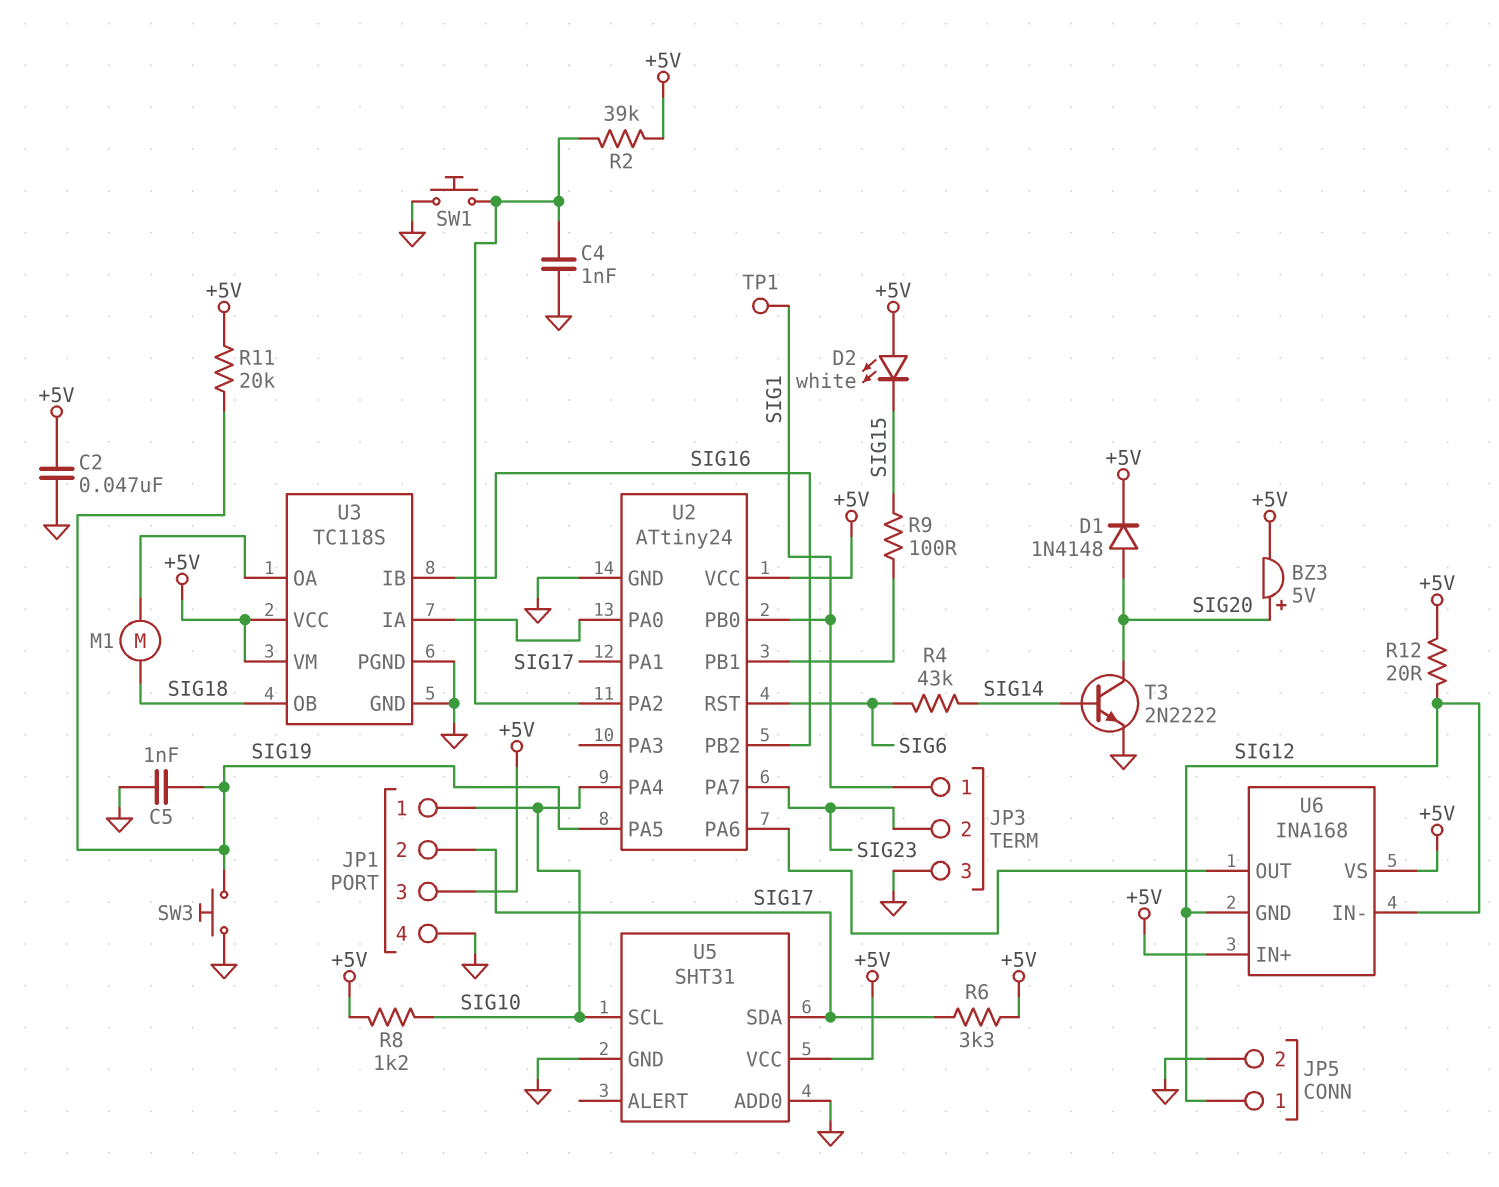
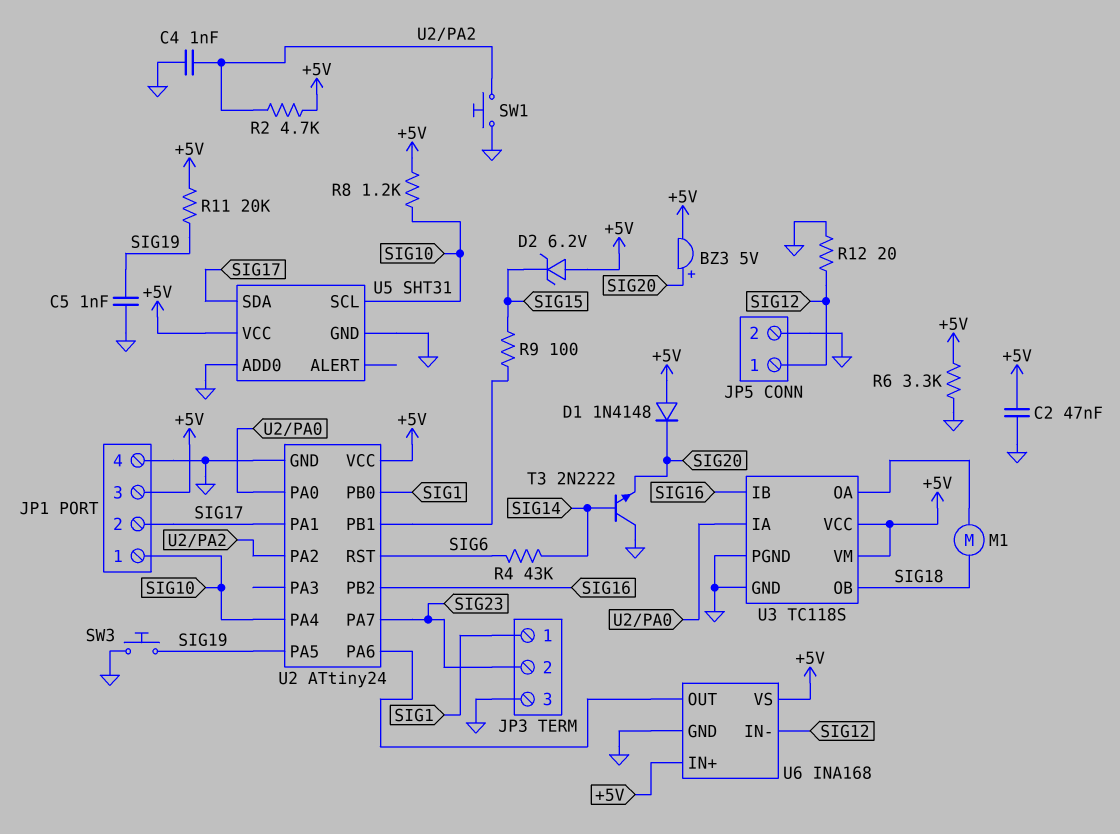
D1: diode 1N4148 (A SIG20, K +5V) -> diode 1N4148 (A +5V, K SIG20)
D2: LED white (A +5V, K SIG15) -> zener 6.2V (A +5V, K SIG15)
R2: 39k (+5V, U2/PA2) -> 4.7k (+5V, U2/PA2)
R6: 3.3k (+5V, SIG17) -> 3.3k (+5V, GND)
R12: 20 (+5V, SIG12) -> 20 (GND, SIG12)
T3: NPN 2N2222 (B SIG14, C SIG20, E GND) -> NPN 2N2222 (B SIG14, C GND, E SIG20)
TP1: test point (SIG1) -> none
U6 pin GND: SIG12 -> GND

